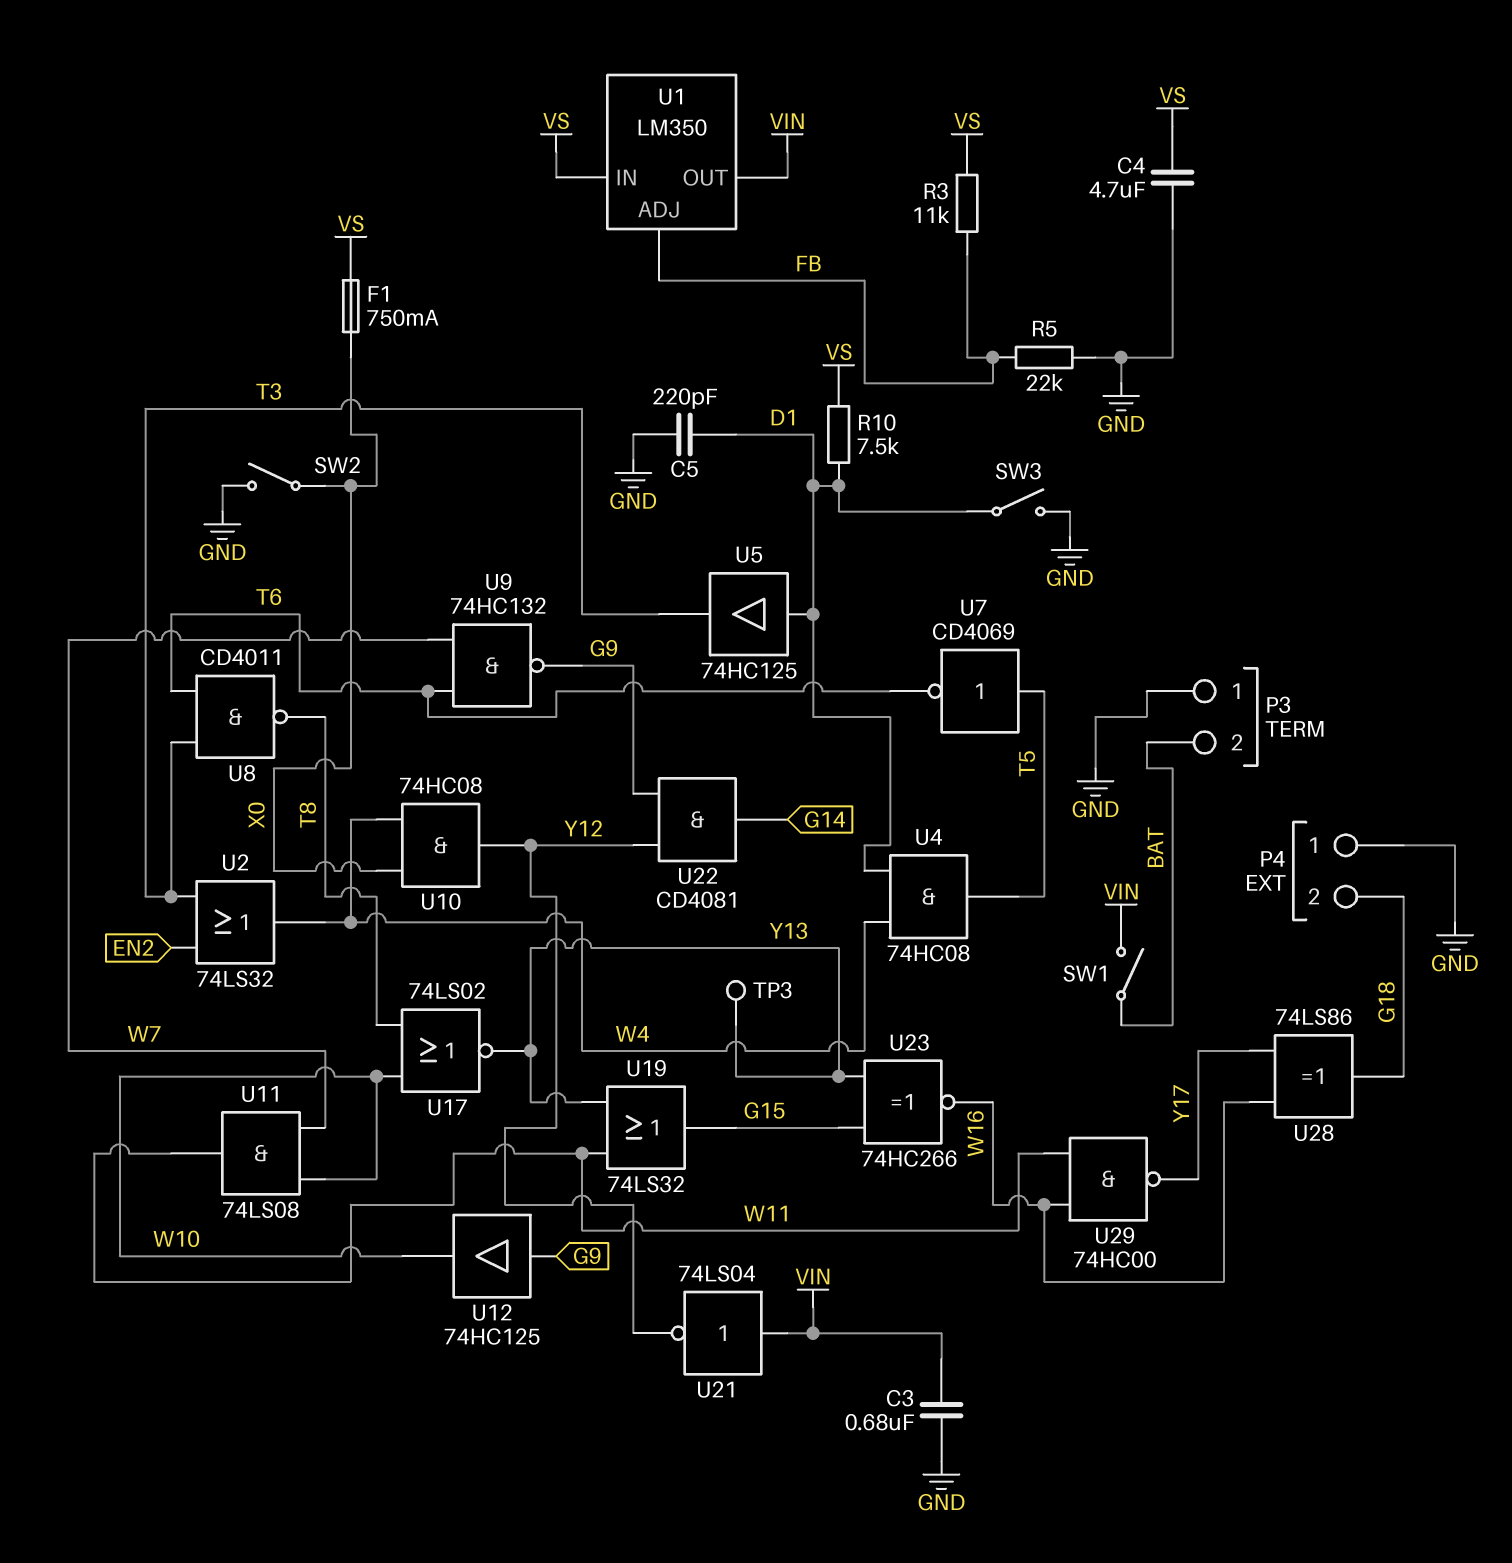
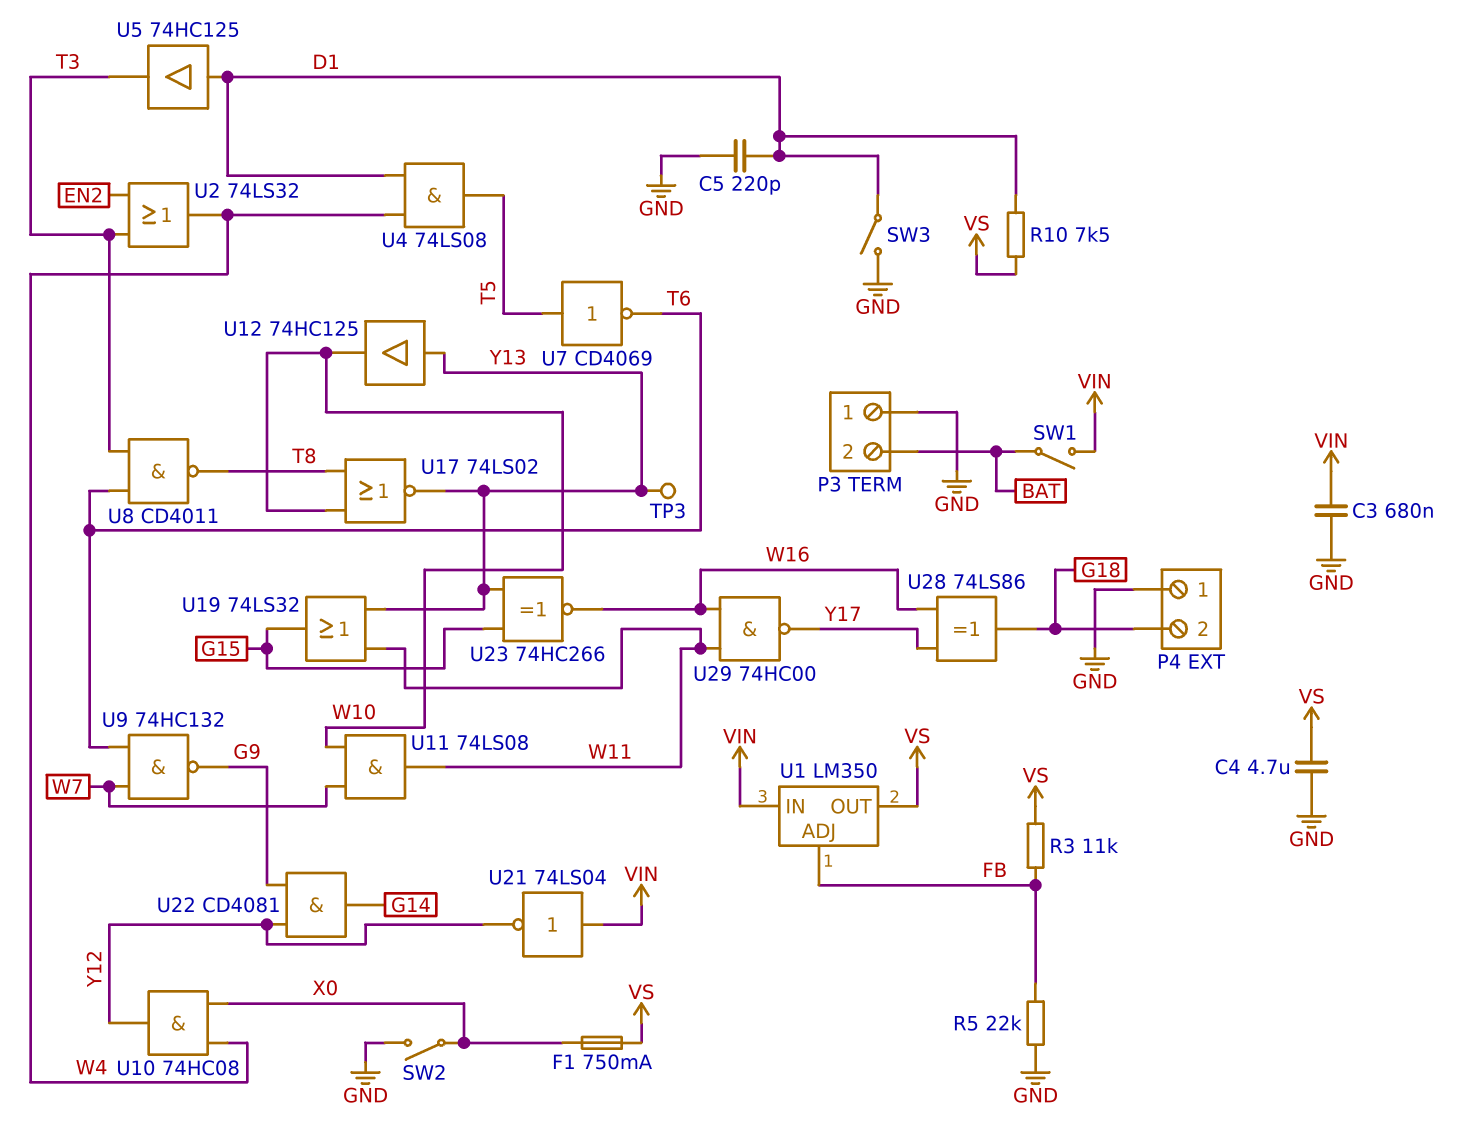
U1 pin IN: VS -> VIN
U1 pin OUT: VIN -> VS
U4: AND 74HC08 (in D1, in W4, out T5) -> AND 74LS08 (in D1, in W4, out T5)
U12: buffer 74HC125 (in G9, out W10) -> buffer 74HC125 (in Y13, out W10)

